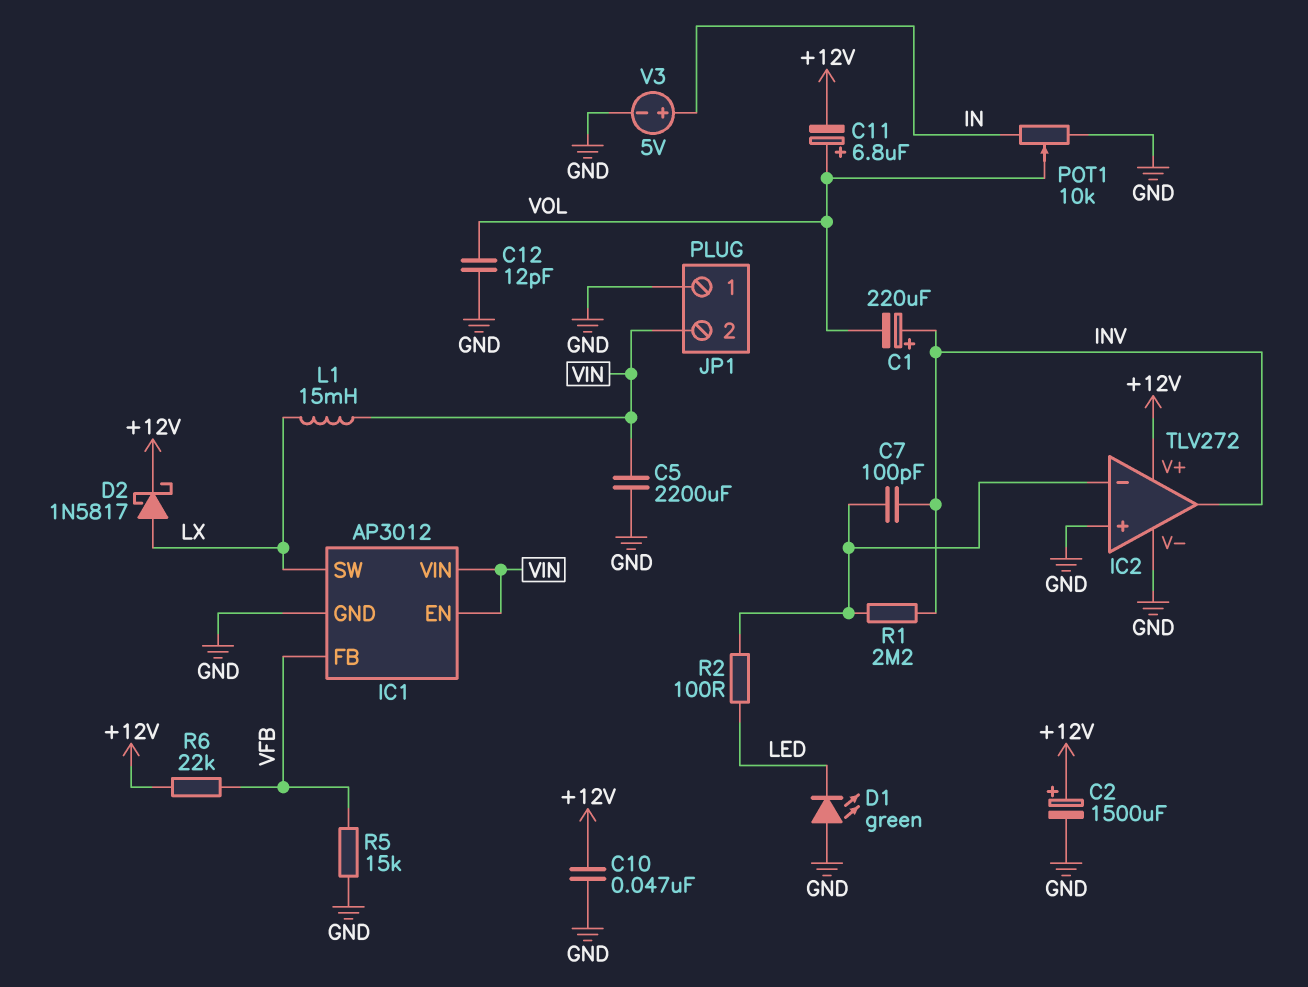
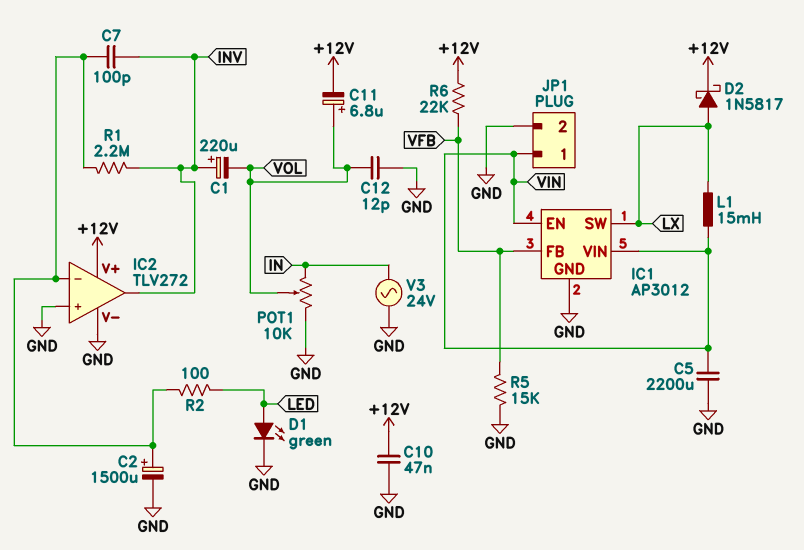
C2: 1500uF (plus +12V, minus GND) -> 1500uF (plus IC2/in-, minus GND)
D1: LED green (A GND, K LED) -> LED green (A LED, K GND)
JP1 pin 1: GND -> VIN
JP1 pin 2: VIN -> GND
V3: 5V (plus IN, minus GND) -> AC 24V (GND, IN)

